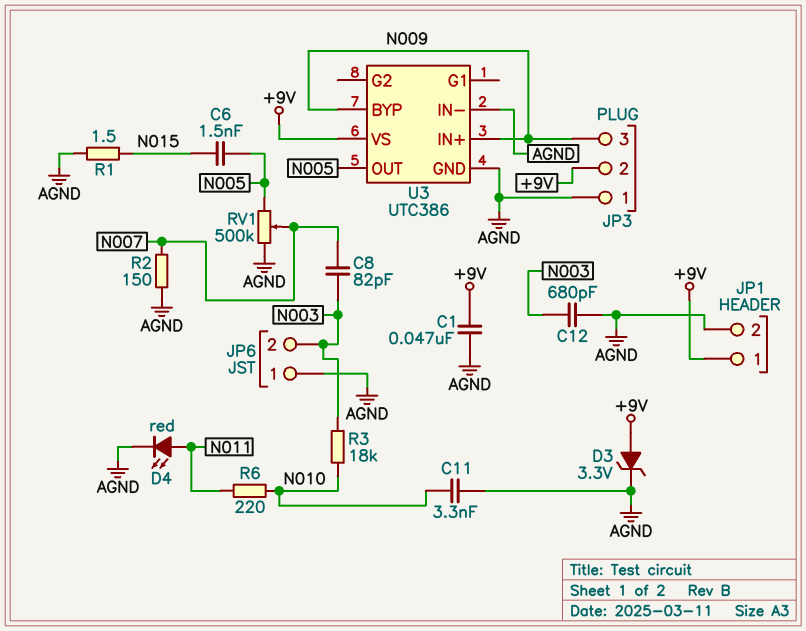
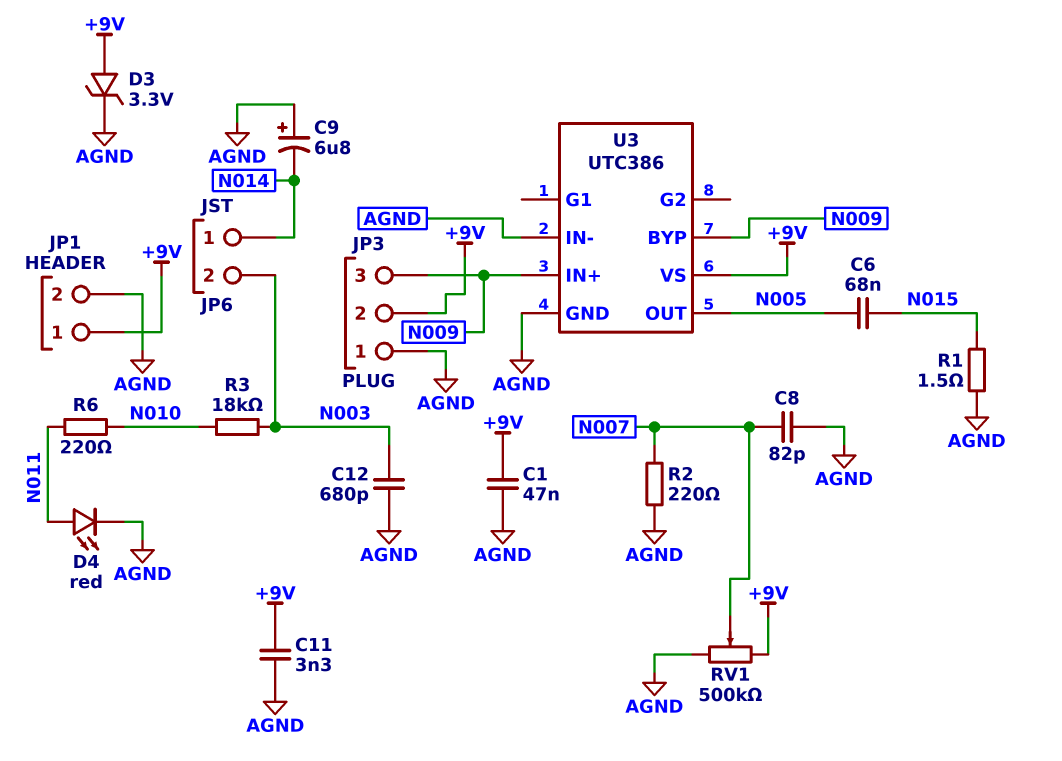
C6: 1.5nF (N005, N015) -> 68nF (N005, N015)
C8: 82pF (N003, N007) -> 82pF (AGND, N007)
C9: none -> 6.8uF (plus AGND, minus N014)
C11: 3.3nF (AGND, N010) -> 3.3nF (+9V, AGND)
JP6 pin 1: AGND -> N014
R2: 150 (AGND, N007) -> 220 (AGND, N007)
RV1: 500k (AGND, N005, wiper N007) -> 500k (+9V, AGND, wiper N007)

